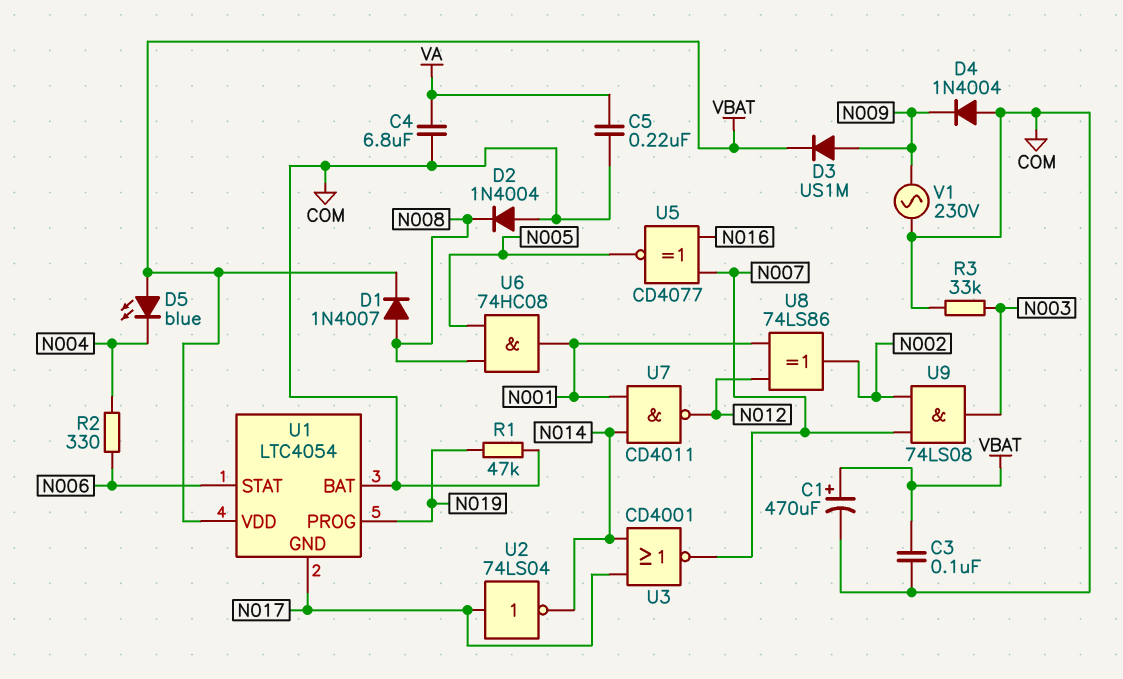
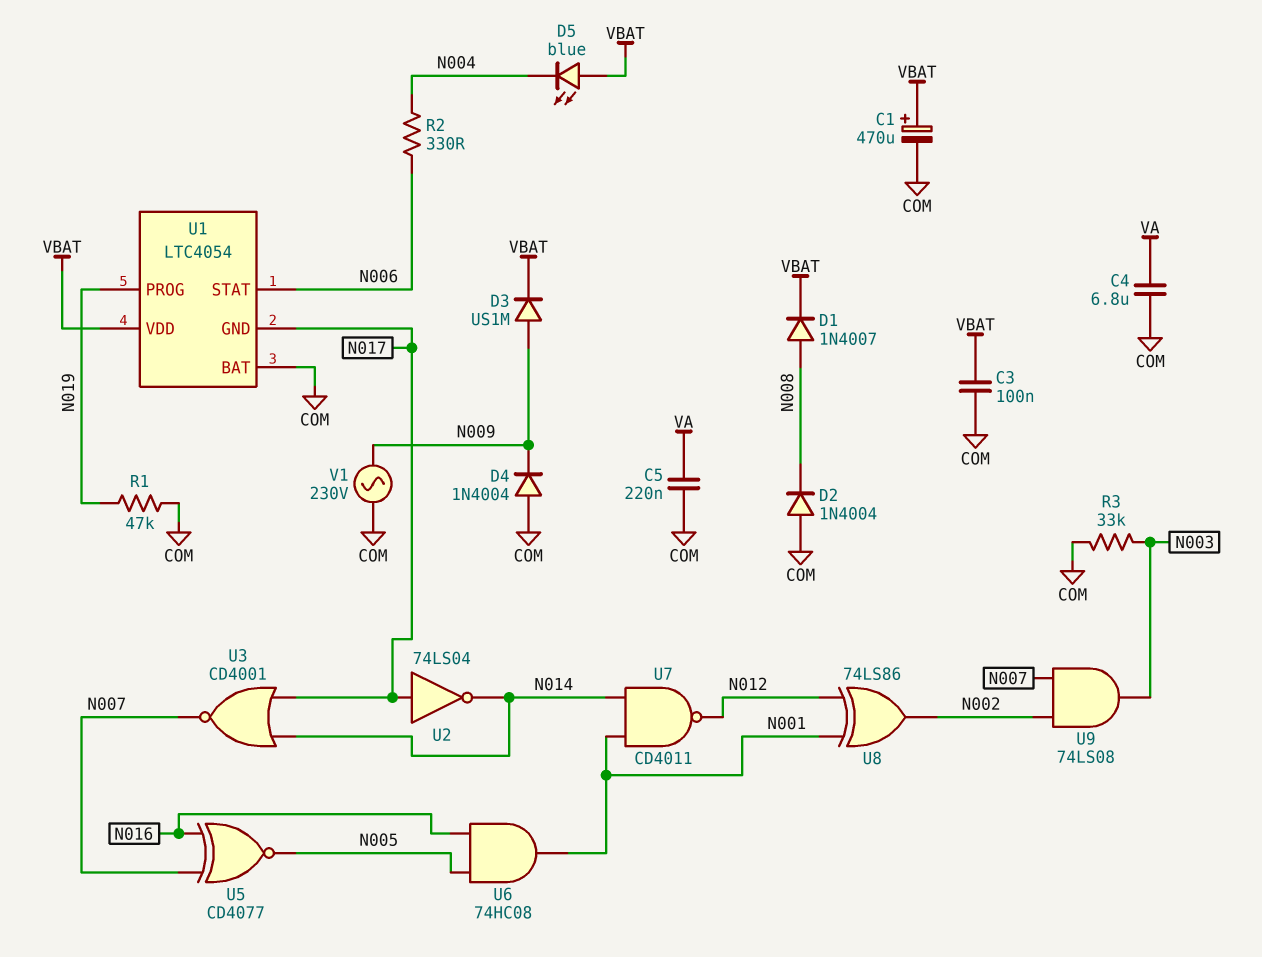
U6: AND 74HC08 (in N005, in N008, out N001) -> AND 74HC08 (in N005, in N016, out N001)

